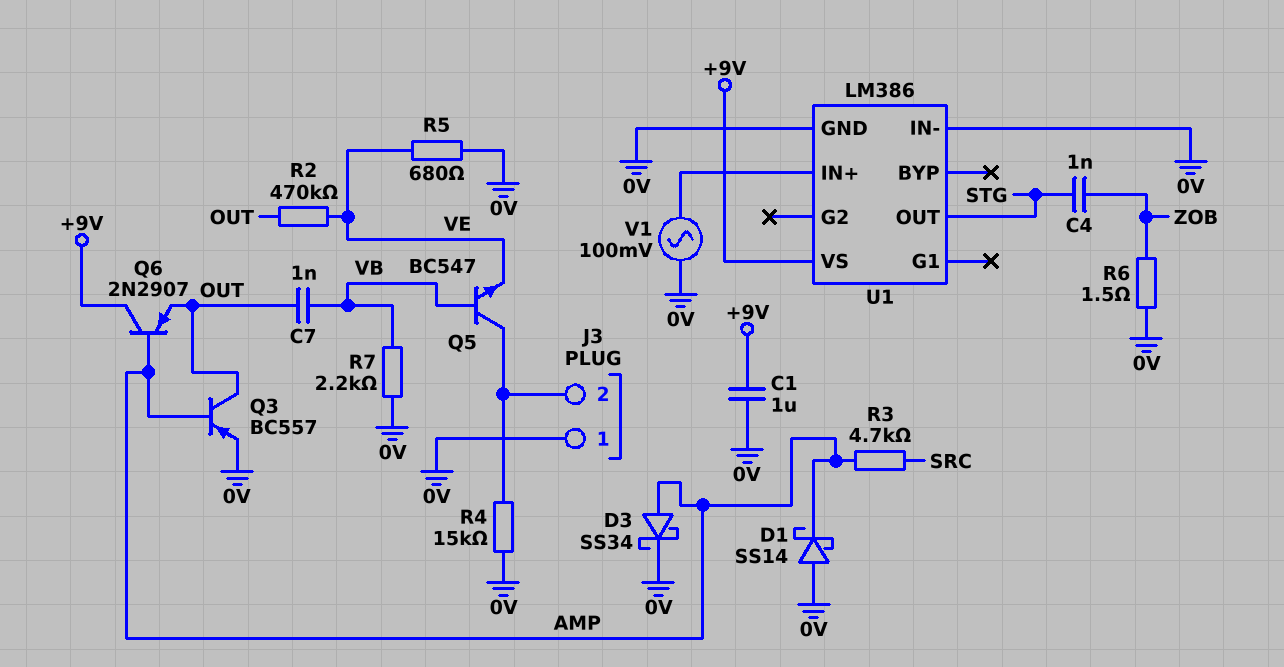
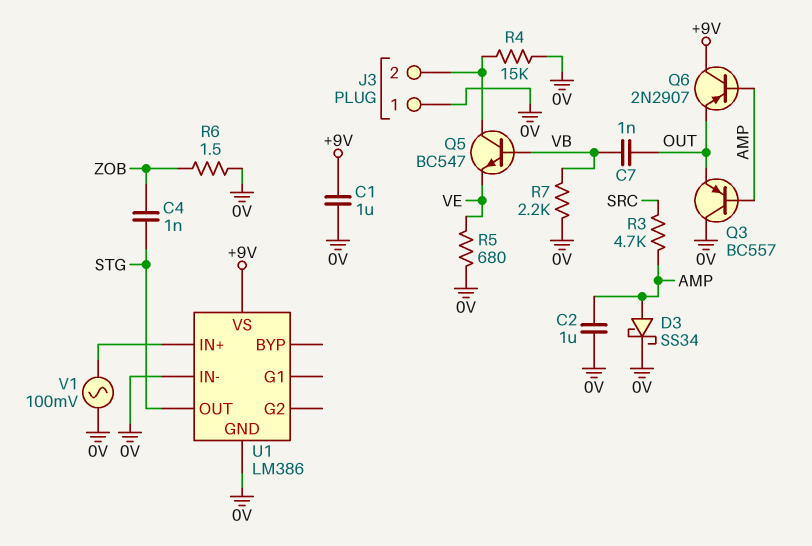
C2: none -> 1uF (0V, AMP)
D1: schottky SS14 (A 0V, K AMP) -> none
Q3: PNP BC557 (B AMP, C OUT, E 0V) -> PNP BC557 (B AMP, C 0V, E OUT)
R2: 470k (OUT, VE) -> none

